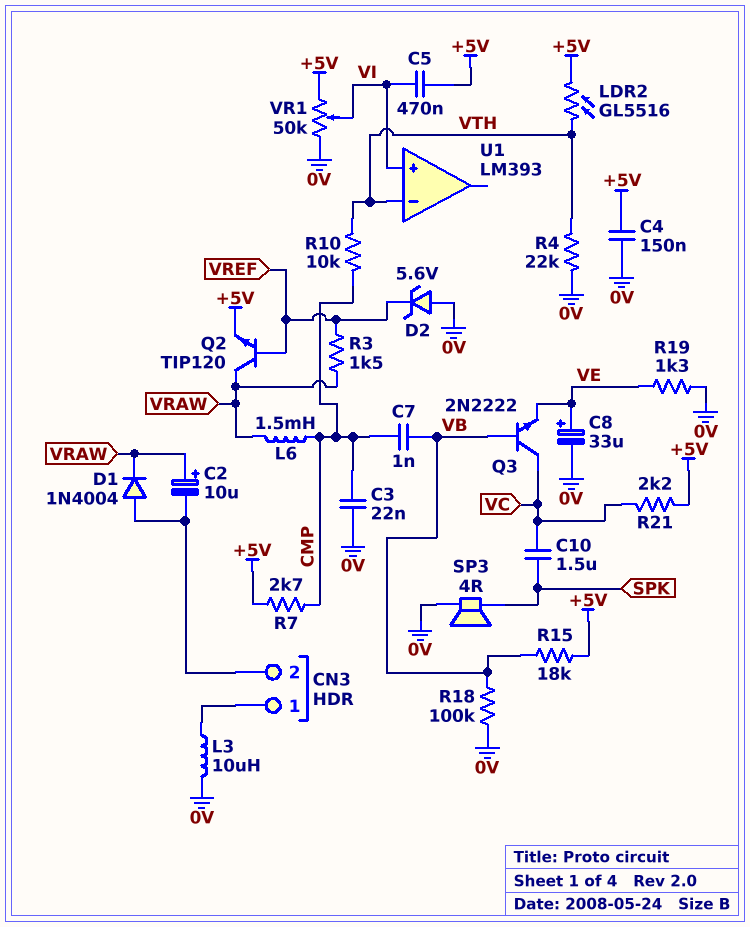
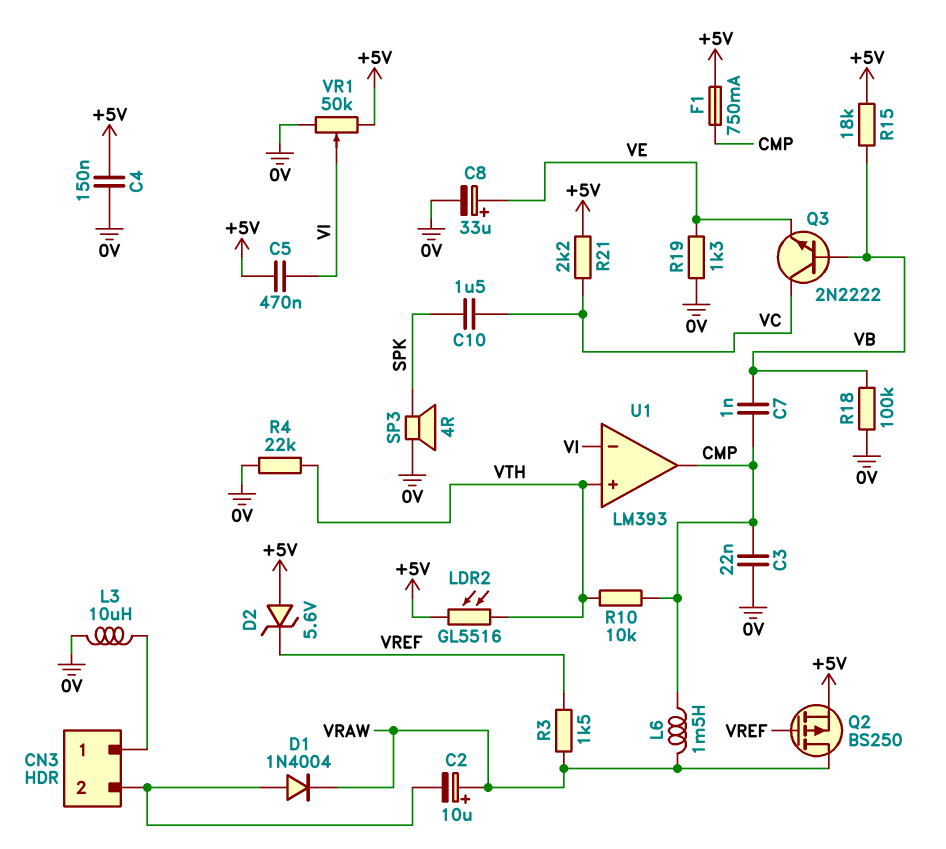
D2: zener 5.6V (A 0V, K VREF) -> zener 5.6V (A +5V, K VREF)
F1: none -> 750mA (+5V, CMP)
Q2: NPN TIP120 (B VREF, C VRAW, E +5V) -> PMOS BS250 (G VREF, D VRAW, S +5V)
R7: 2.7k (+5V, CMP) -> none
U1 pin in+: VI -> VTH
U1 pin in-: VTH -> VI
U1 pin out: none -> CMP

